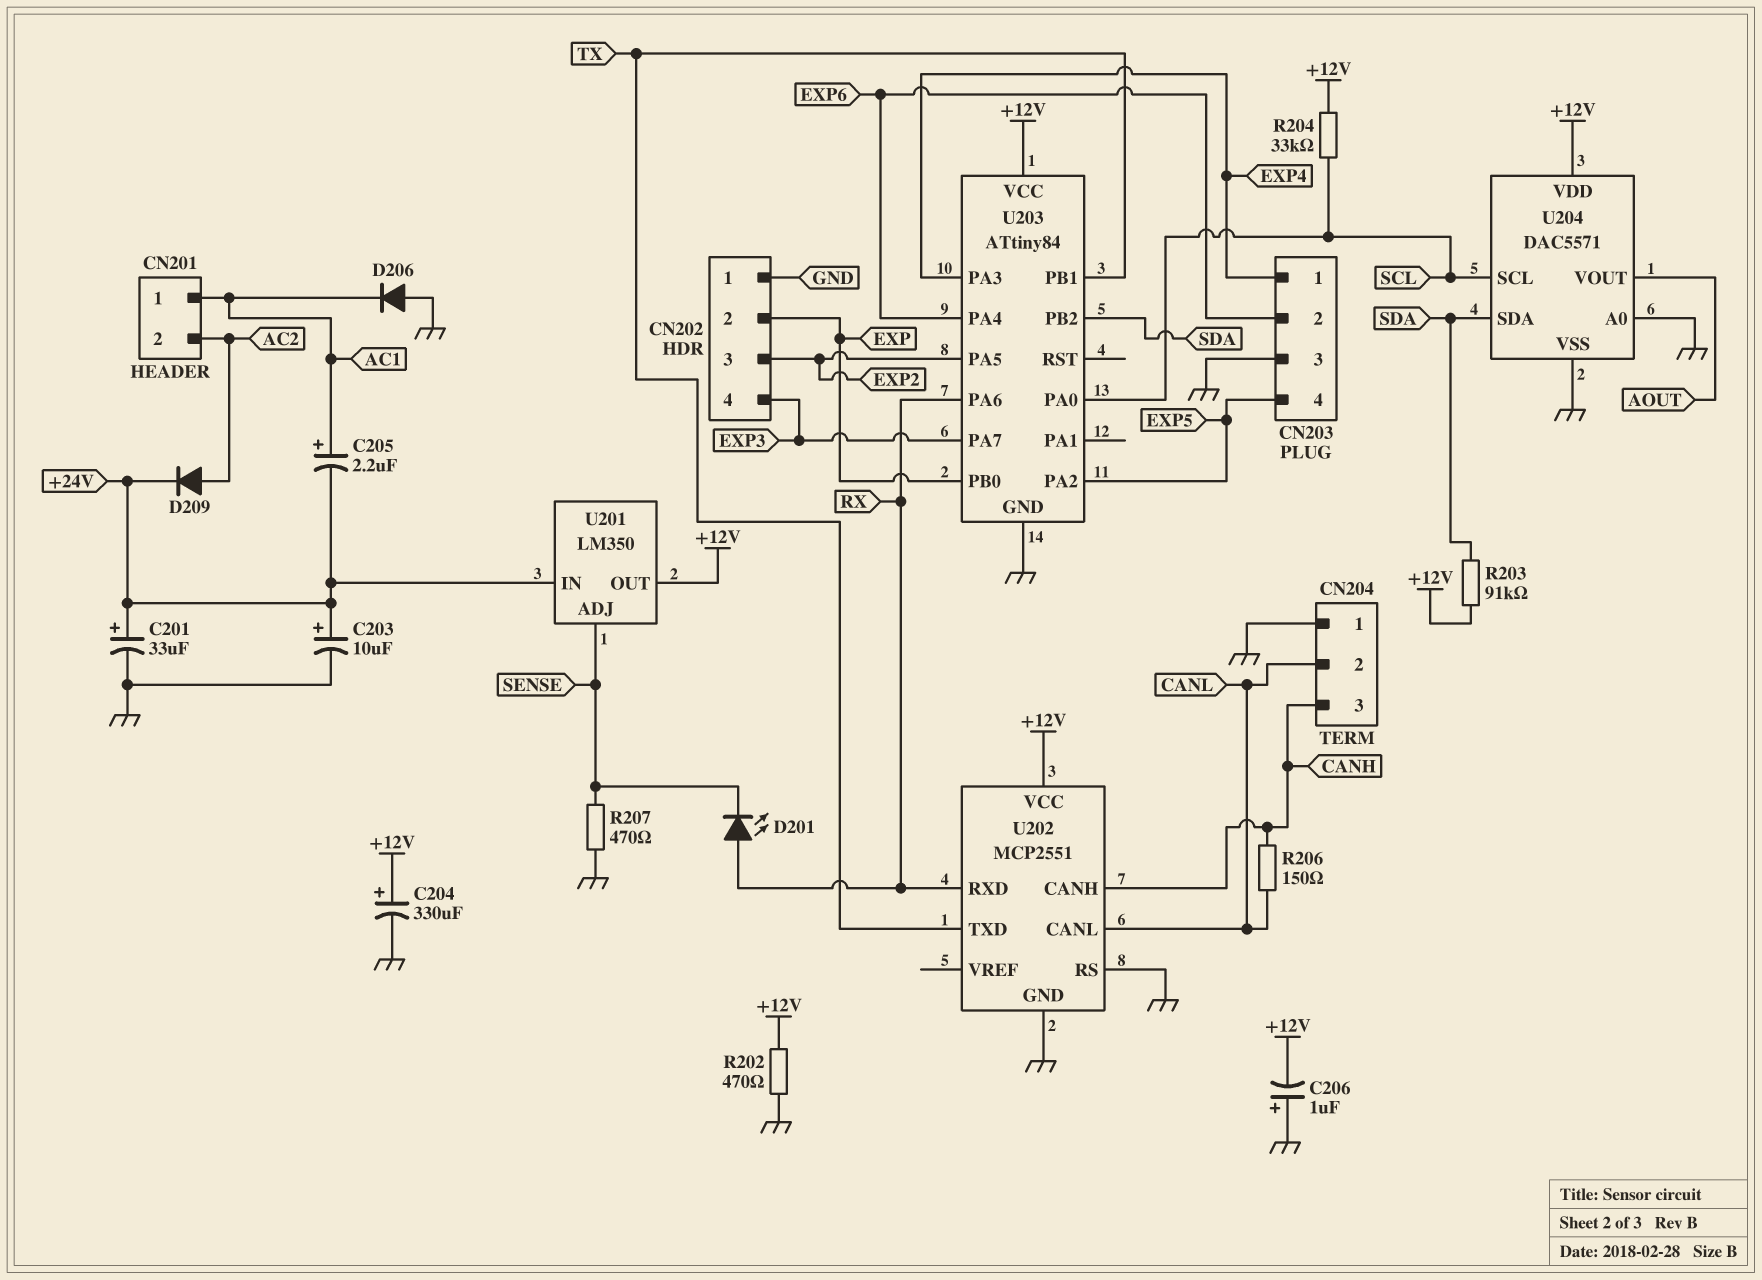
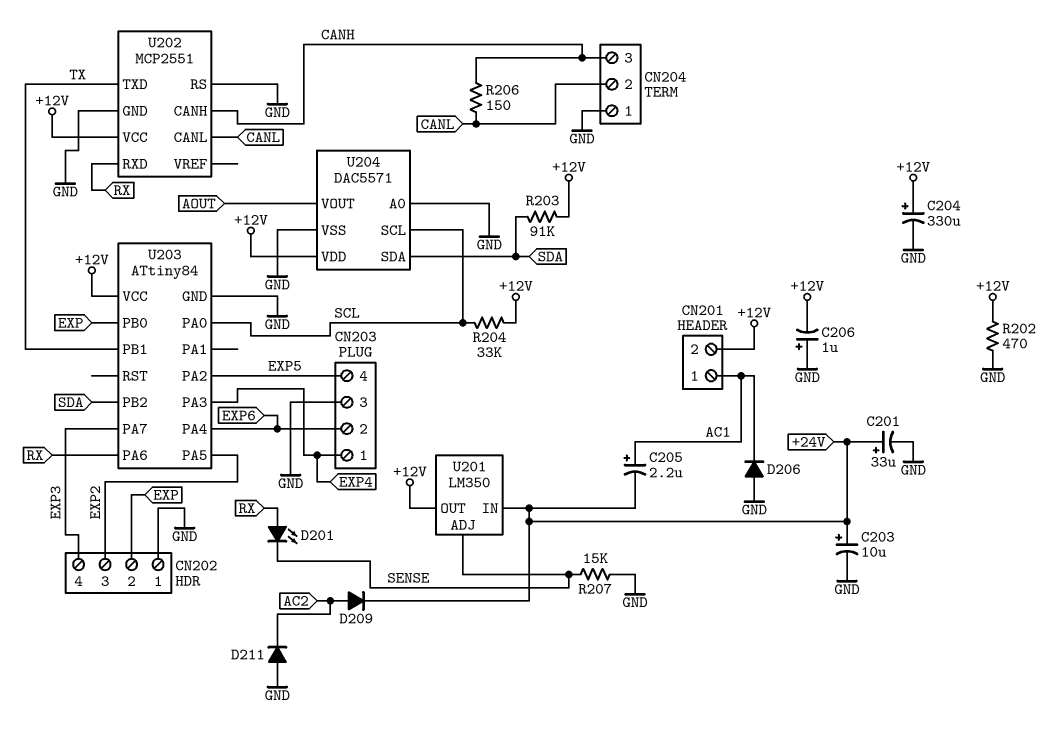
CN201 pin 2: AC2 -> +12V
D211: none -> diode (A GND, K AC2)
R207: 470 (GND, SENSE) -> 15k (GND, SENSE)

